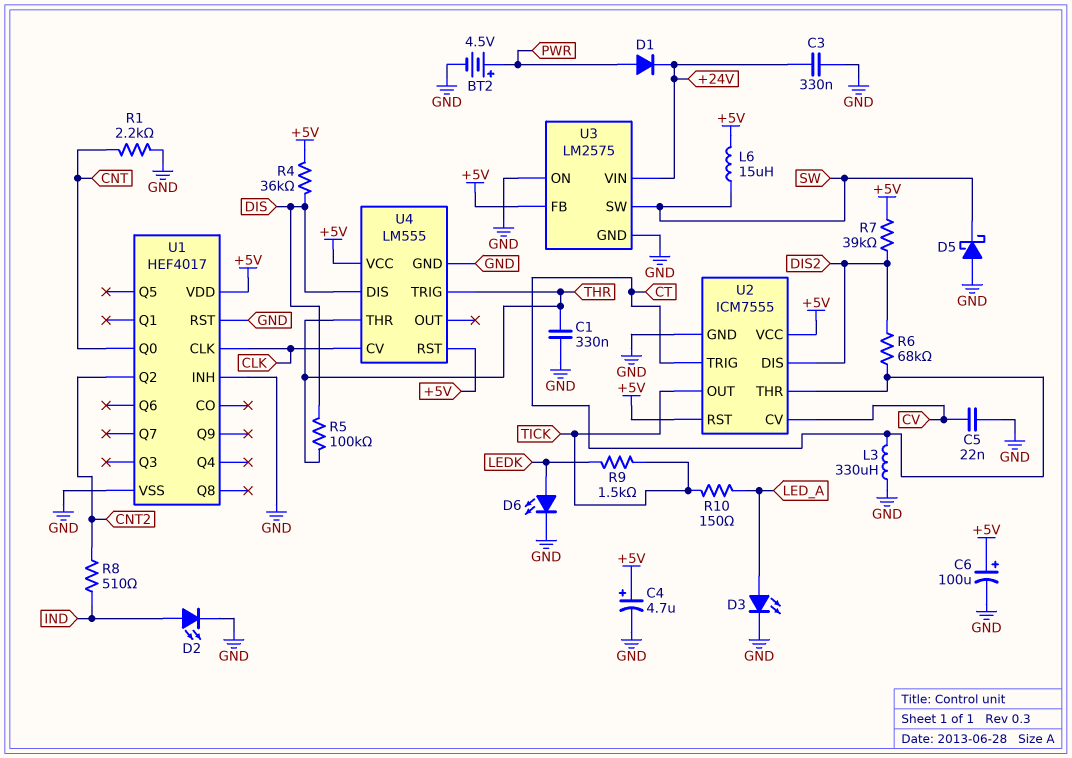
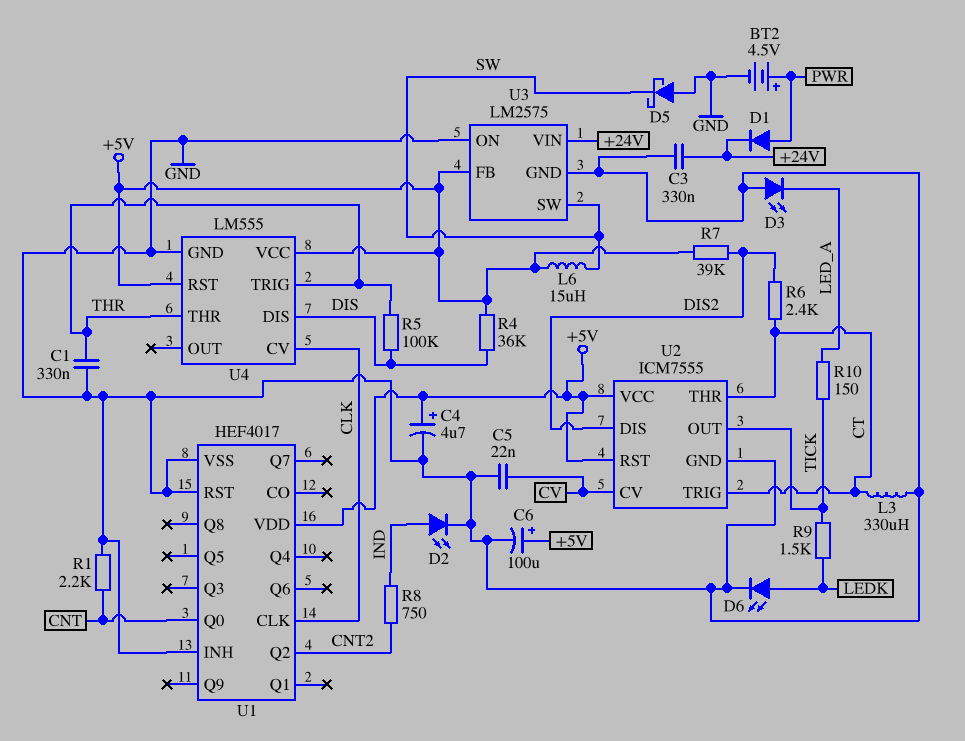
D3: LED (A LED_A, K GND) -> LED (A GND, K LED_A)
R6: 68k (CT, DIS2) -> 2.4k (CT, DIS2)
R8: 510 (CNT2, IND) -> 750 (CNT2, IND)

